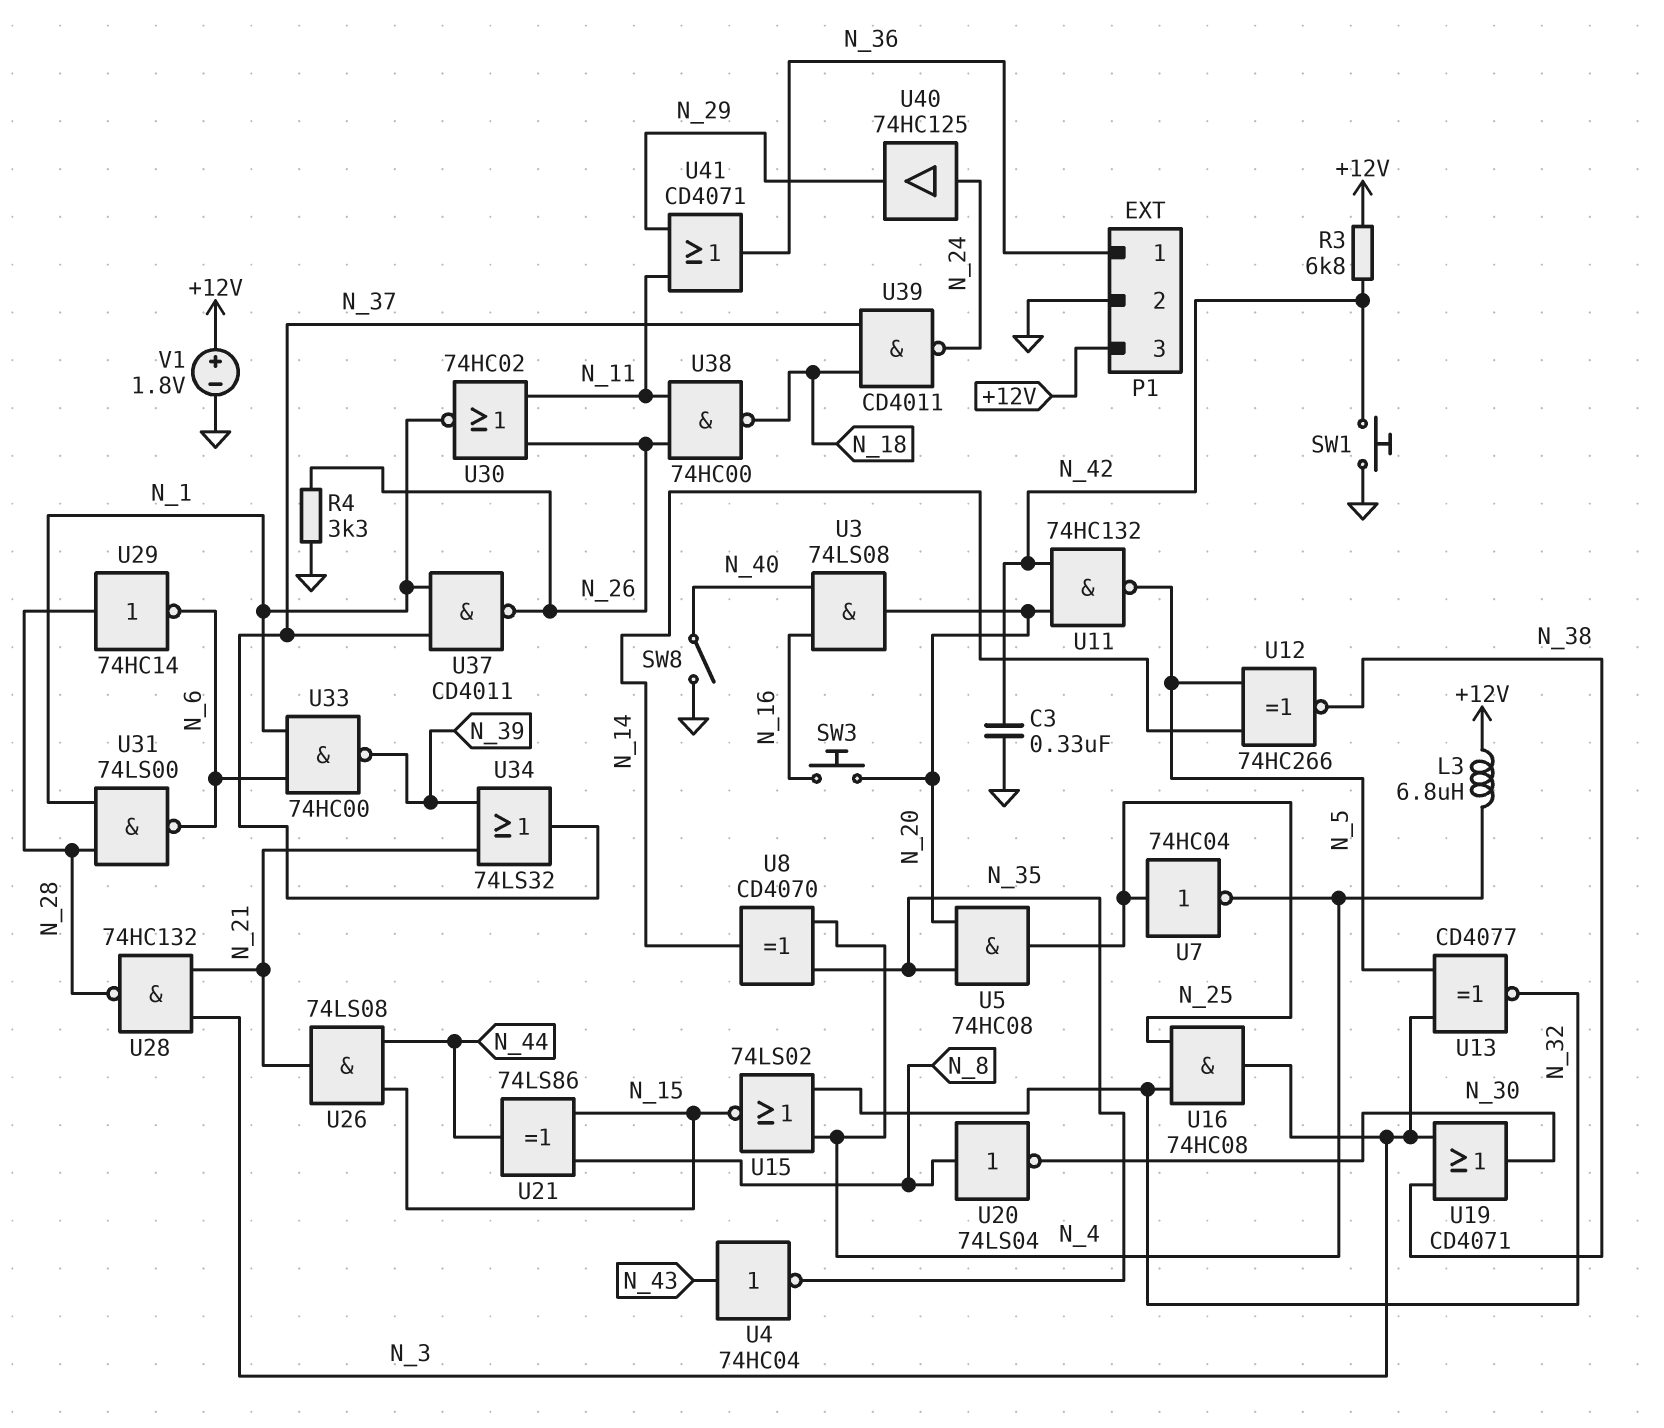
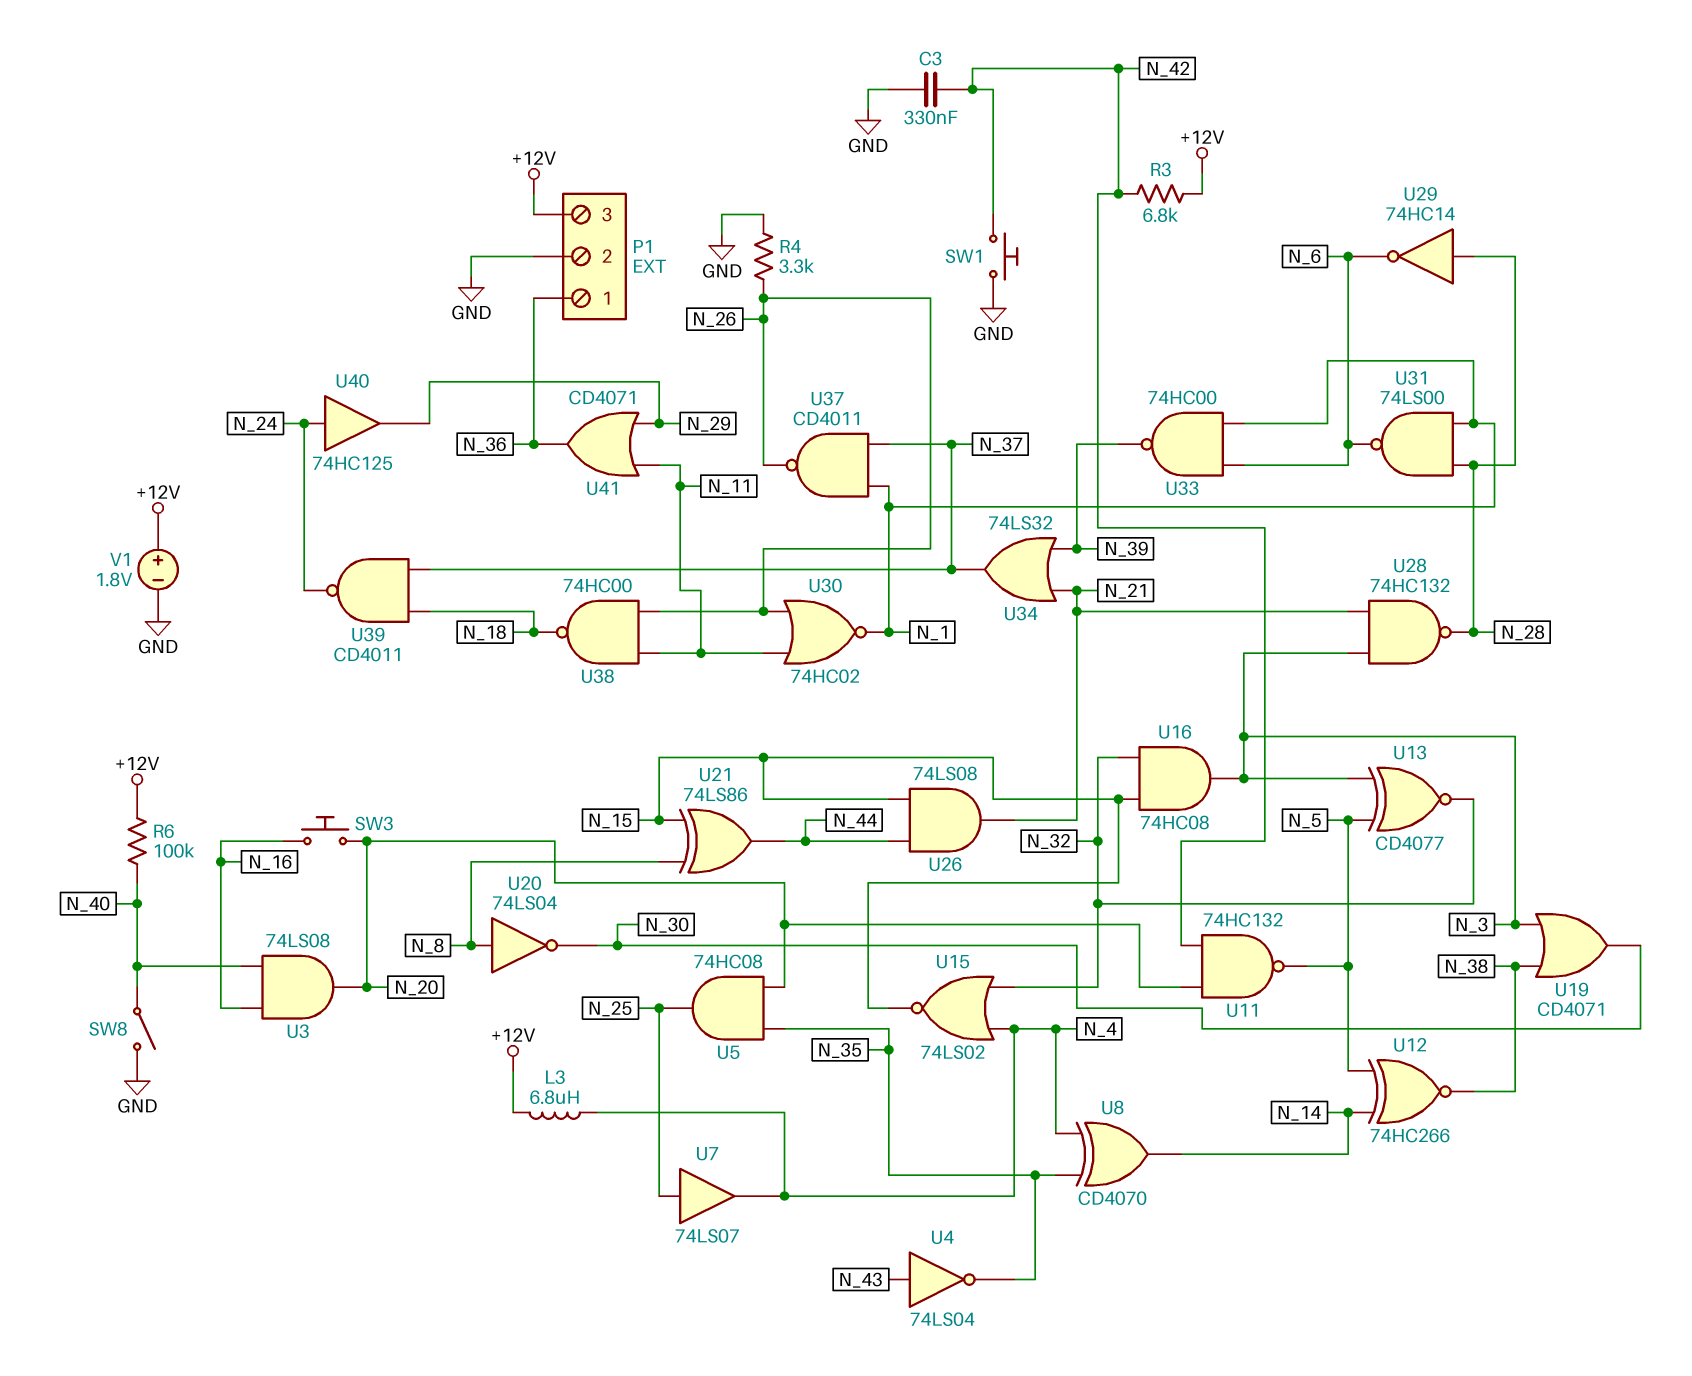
R6: none -> 100k (+12V, N_40)
U4: NOT 74HC04 (in N_43, out N_35) -> NOT 74LS04 (in N_43, out N_35)
U7: NOT 74HC04 (in N_25, out N_4) -> buffer 74LS07 (in N_25, out N_4)
U16: AND 74HC08 (in N_25, in N_32, out N_3) -> AND 74HC08 (in N_15, in N_32, out N_3)

